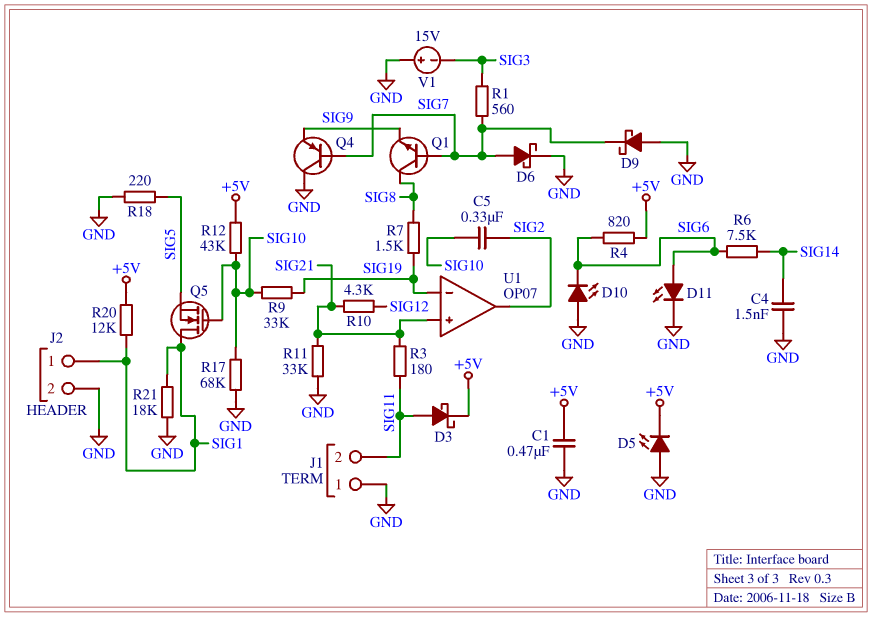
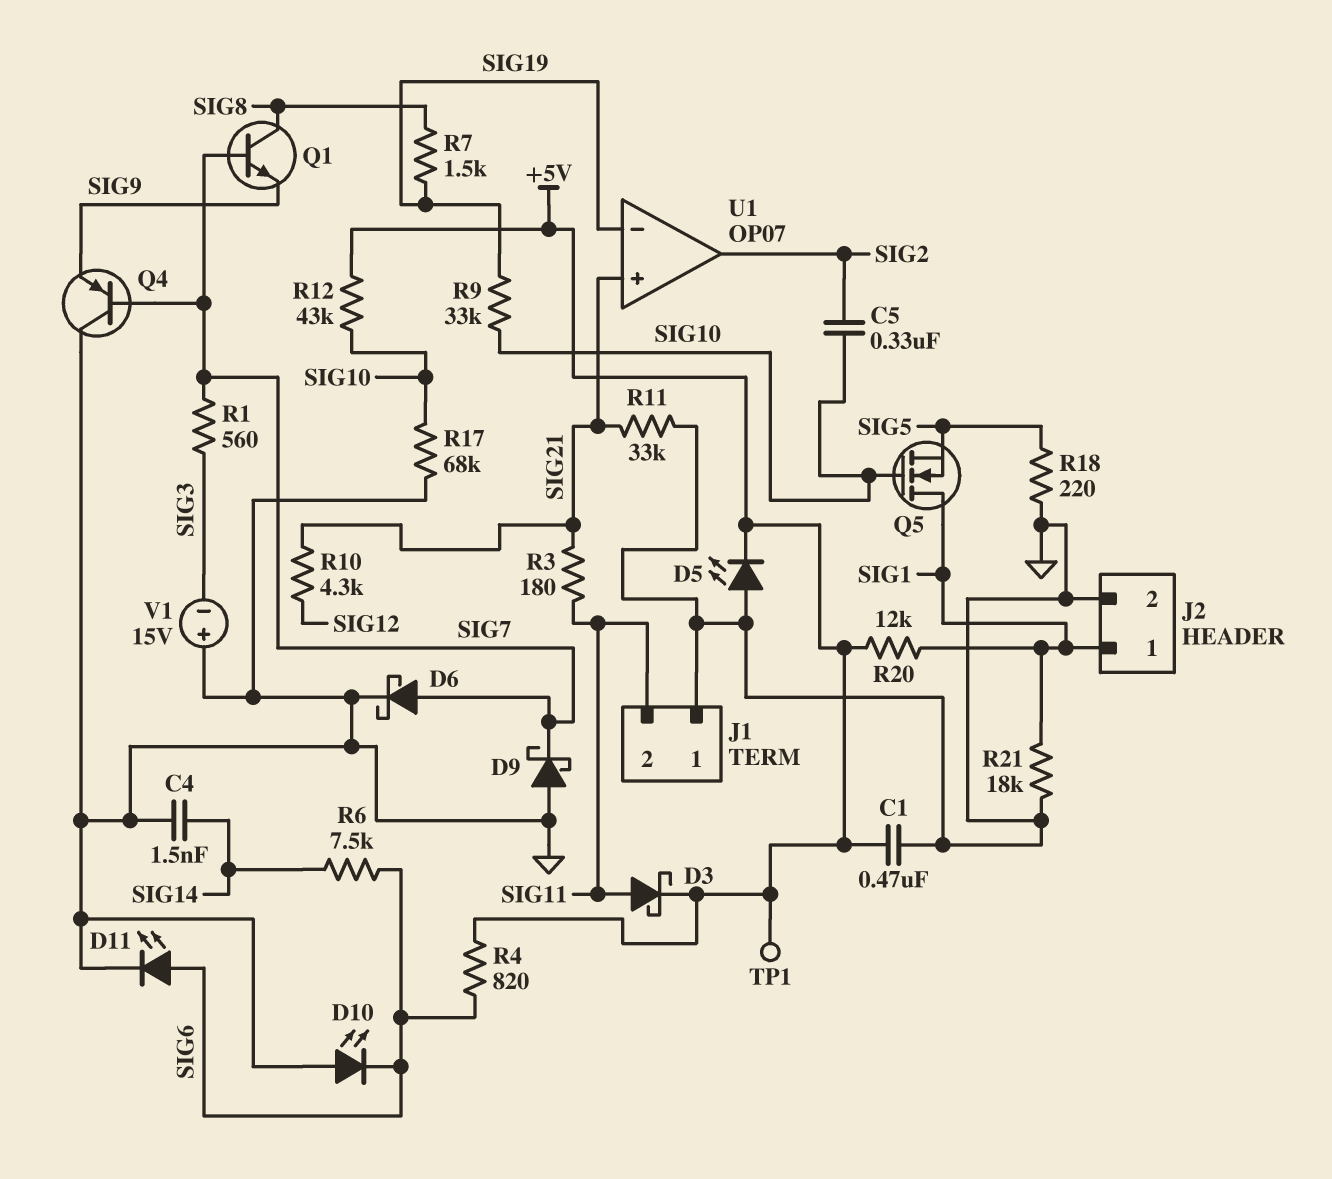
TP1: none -> test point (+5V)

